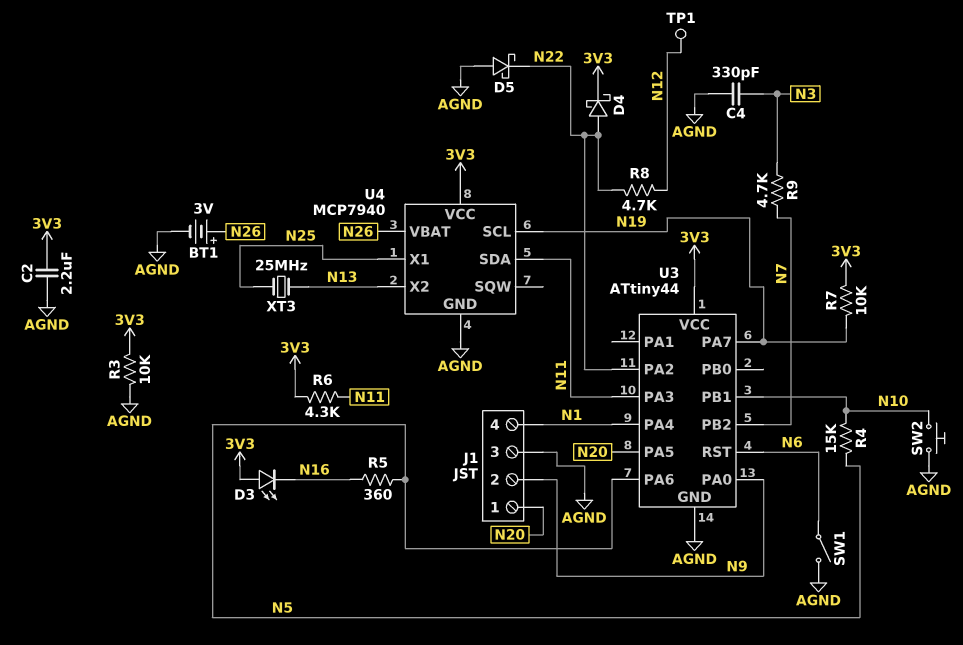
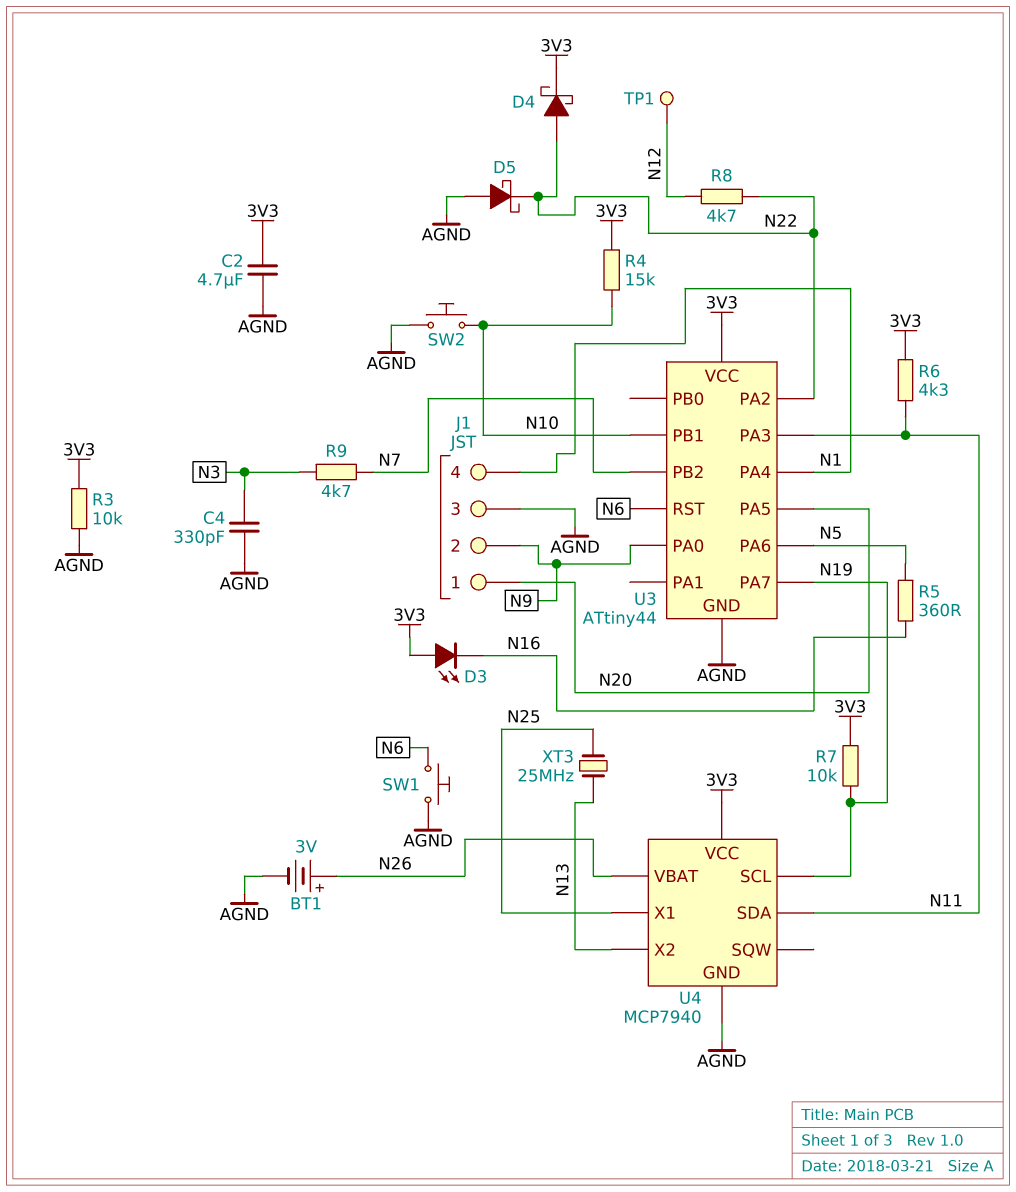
C2: 2.2uF (3V3, AGND) -> 4.7uF (3V3, AGND)
R4: 15k (N5, N10) -> 15k (3V3, N10)
SW1: switch (AGND, N6) -> button (AGND, N6)

